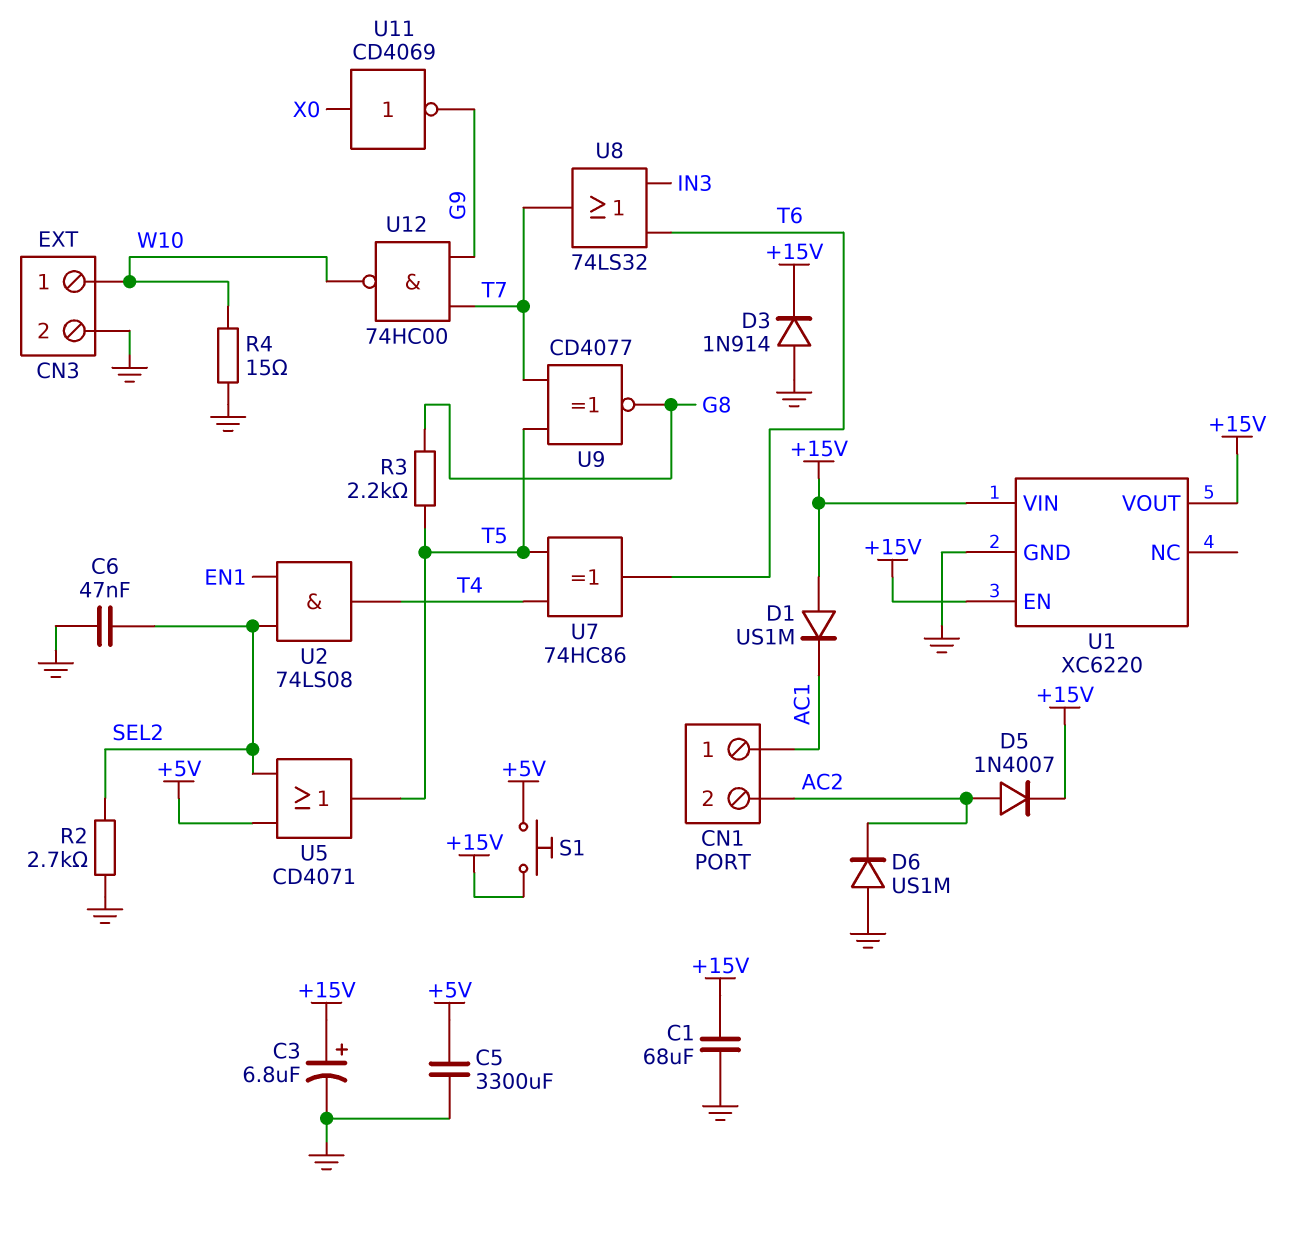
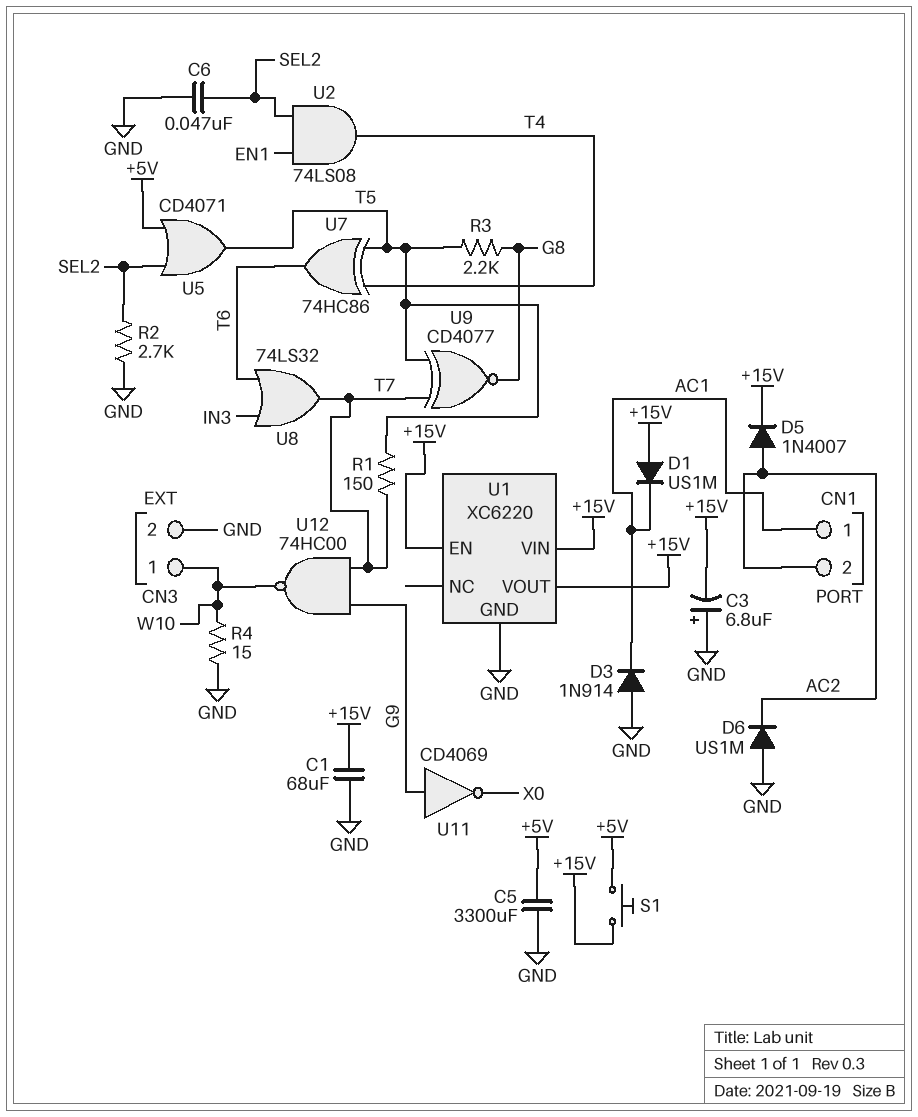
C3: 6.8uF (plus +15V, minus GND) -> 6.8uF (plus GND, minus +15V)
D3: diode 1N914 (A GND, K +15V) -> diode 1N914 (A GND, K AC1)
R1: none -> 150 (T5, T7)
U11: NOT CD4069 (in X0, out G9) -> NOT CD4069 (in G9, out X0)

